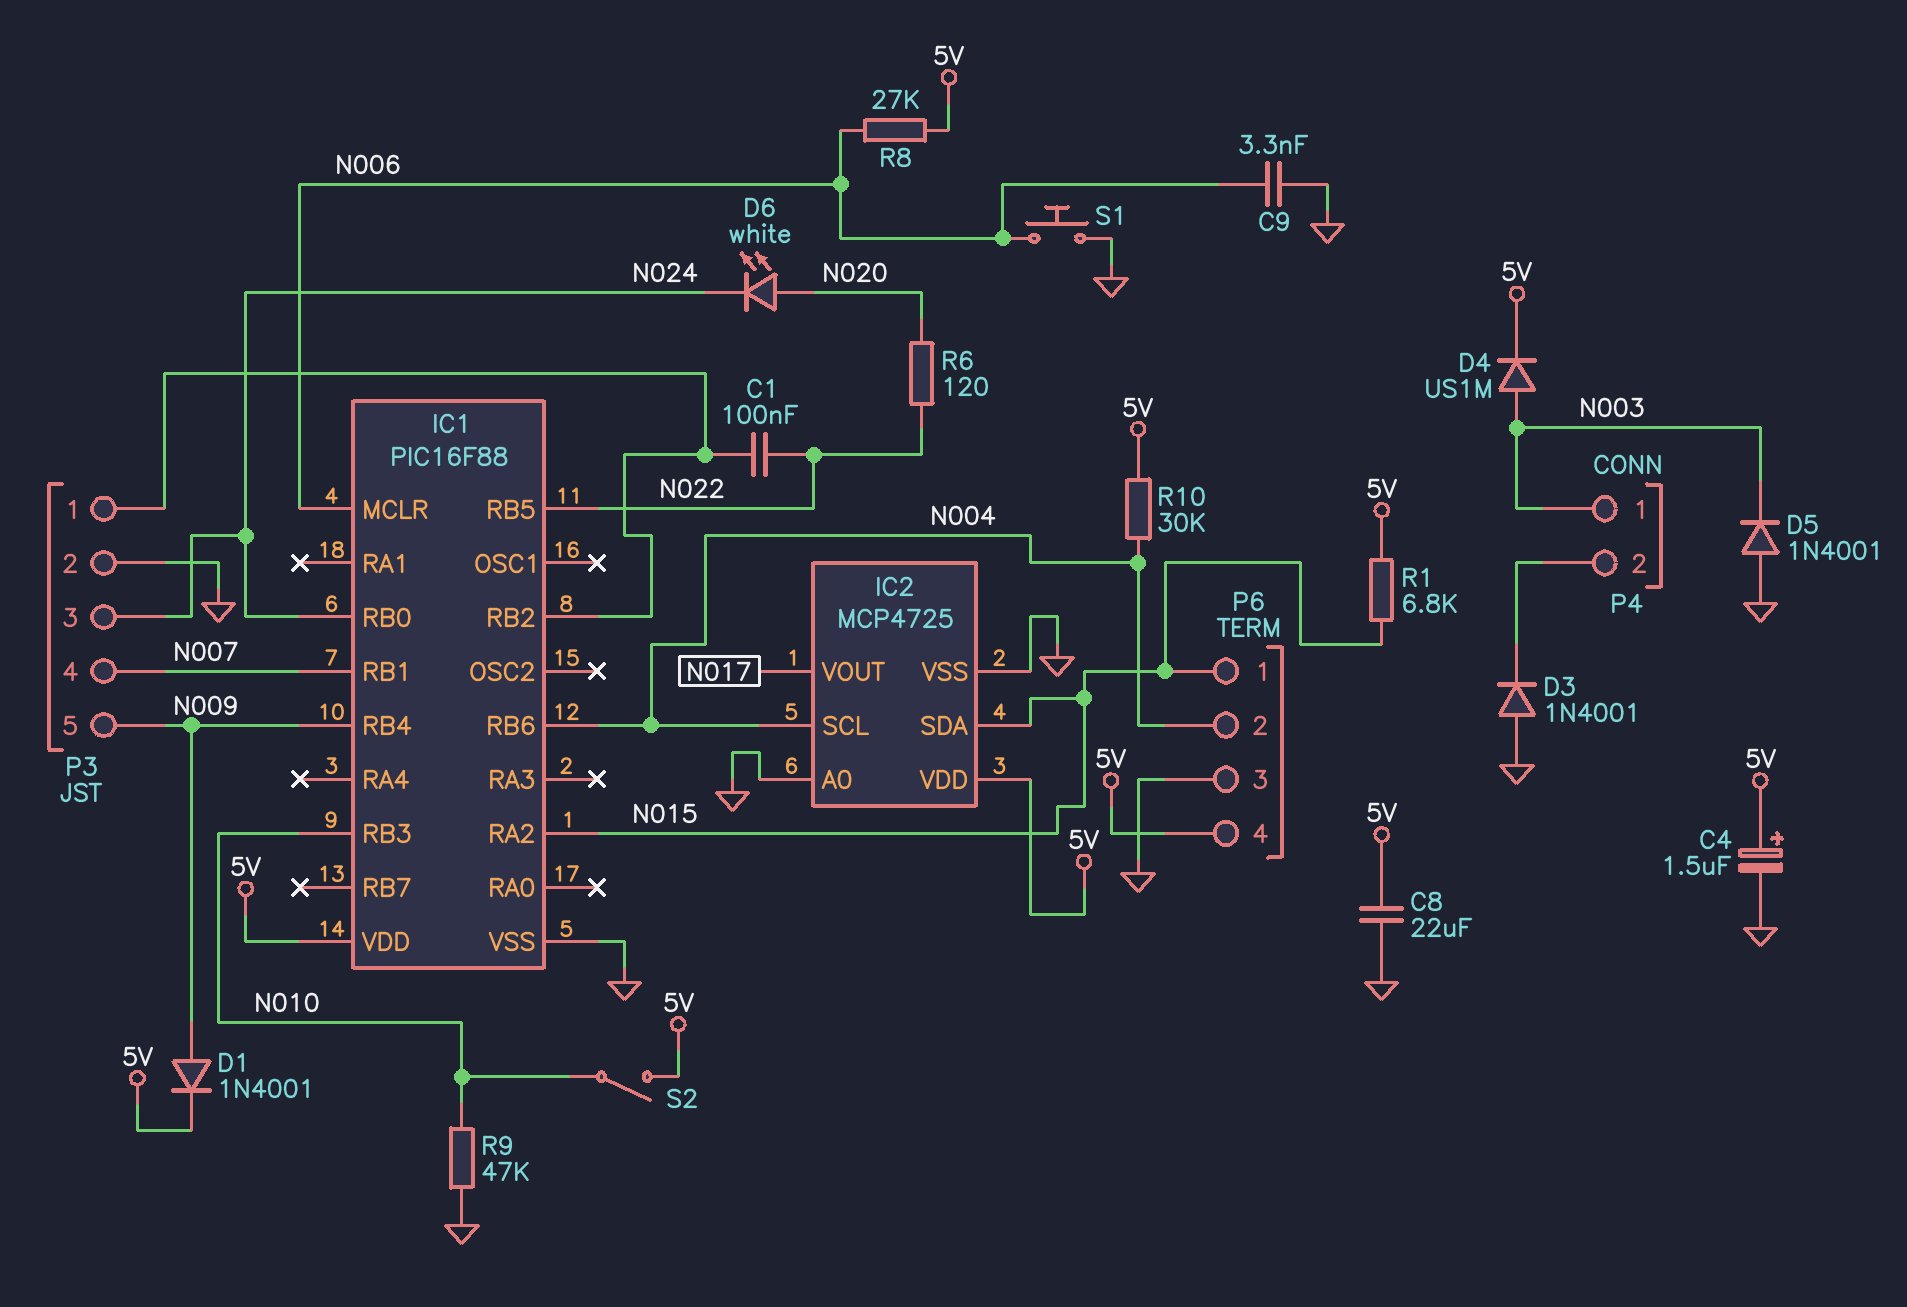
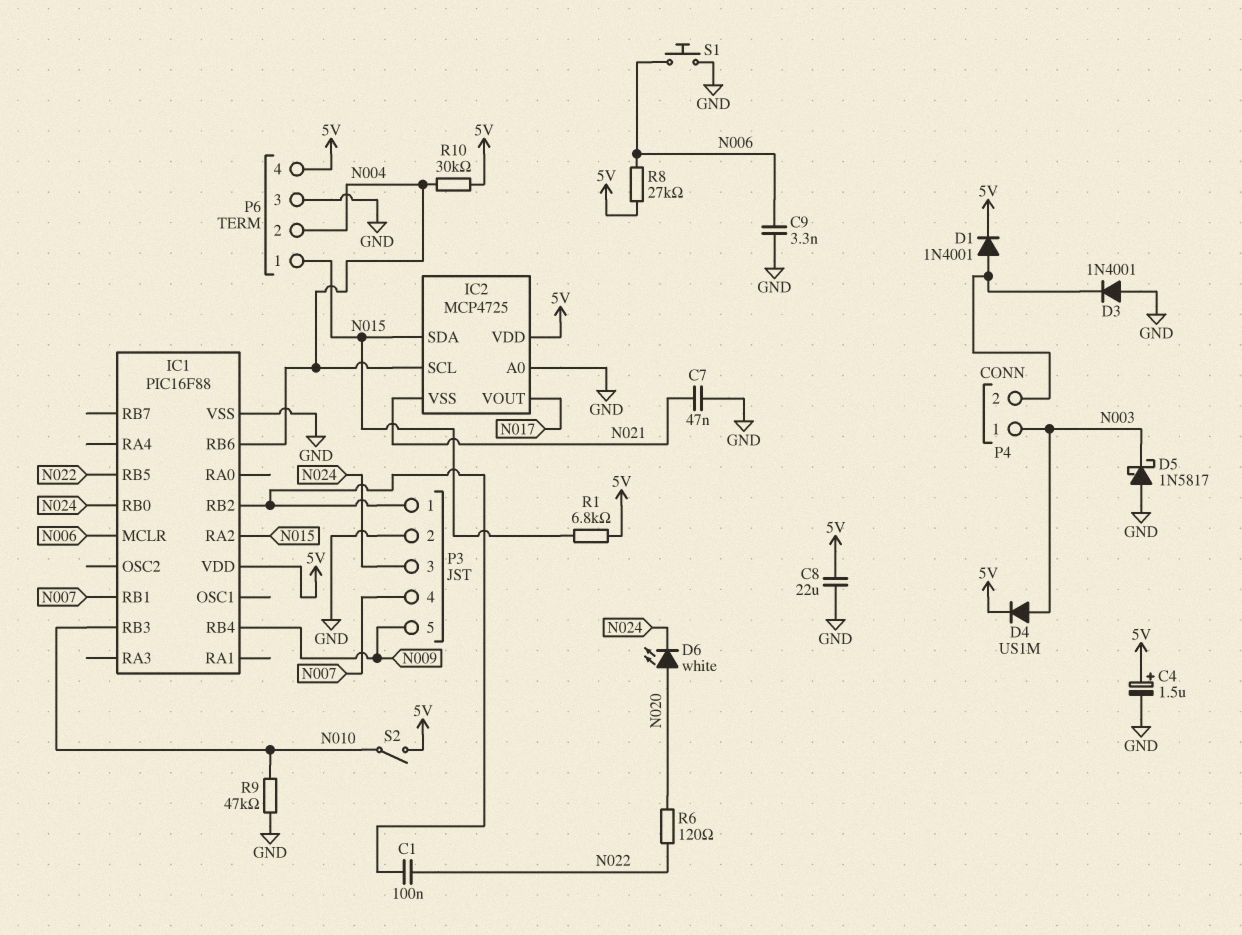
C7: none -> 47nF (GND, N021)
D1: diode 1N4001 (A N009, K 5V) -> diode 1N4001 (A P4/2, K 5V)
D5: diode 1N4001 (A GND, K N003) -> schottky 1N5817 (A GND, K N003)
IC2 pin VSS: GND -> N021

